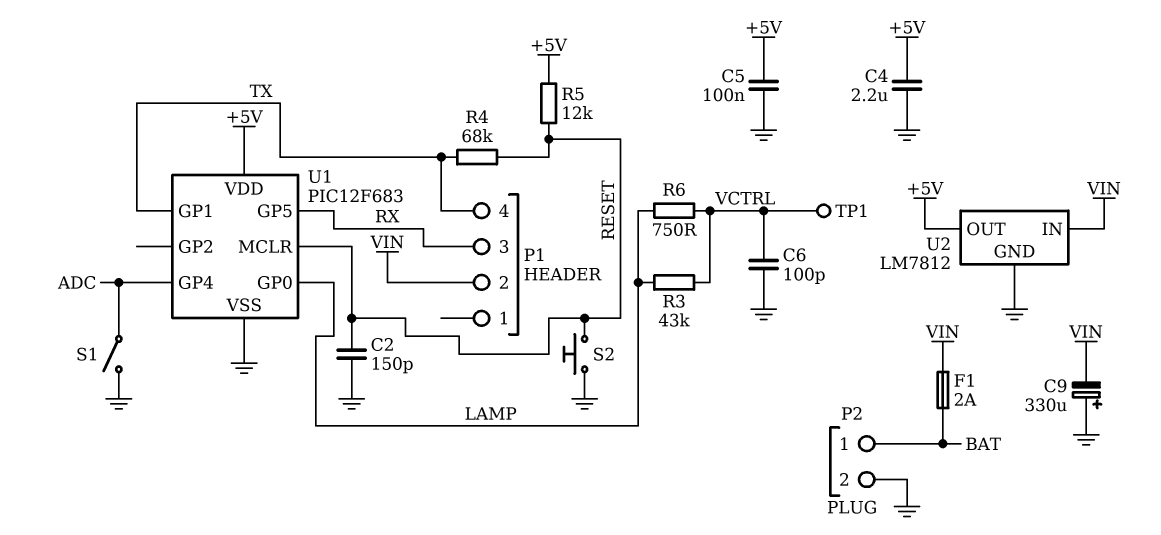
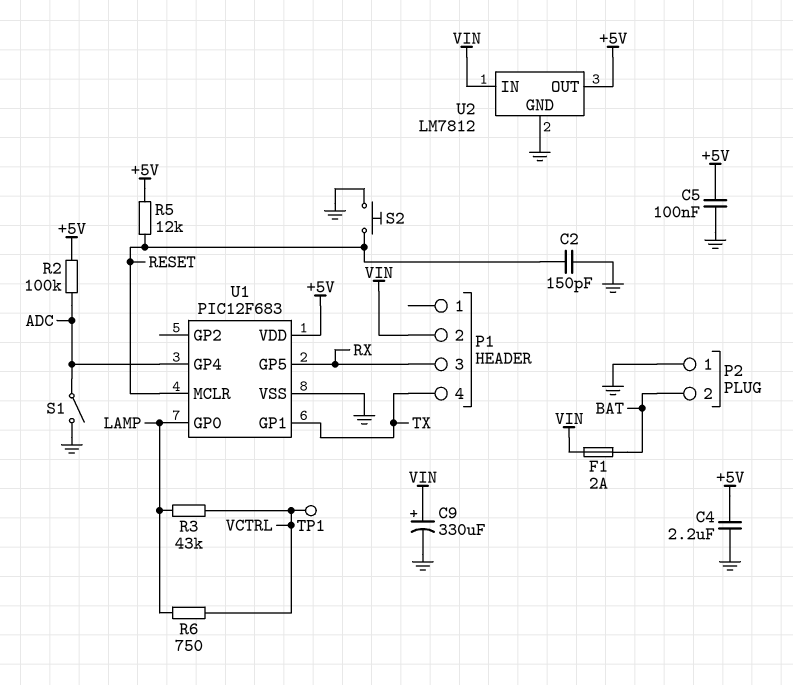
C6: 100pF (GND, VCTRL) -> none
C9: 330uF (plus GND, minus VIN) -> 330uF (plus VIN, minus GND)
P2 pin 1: BAT -> GND
P2 pin 2: GND -> BAT
R2: none -> 100k (+5V, ADC)
R4: 68k (RESET, TX) -> none

